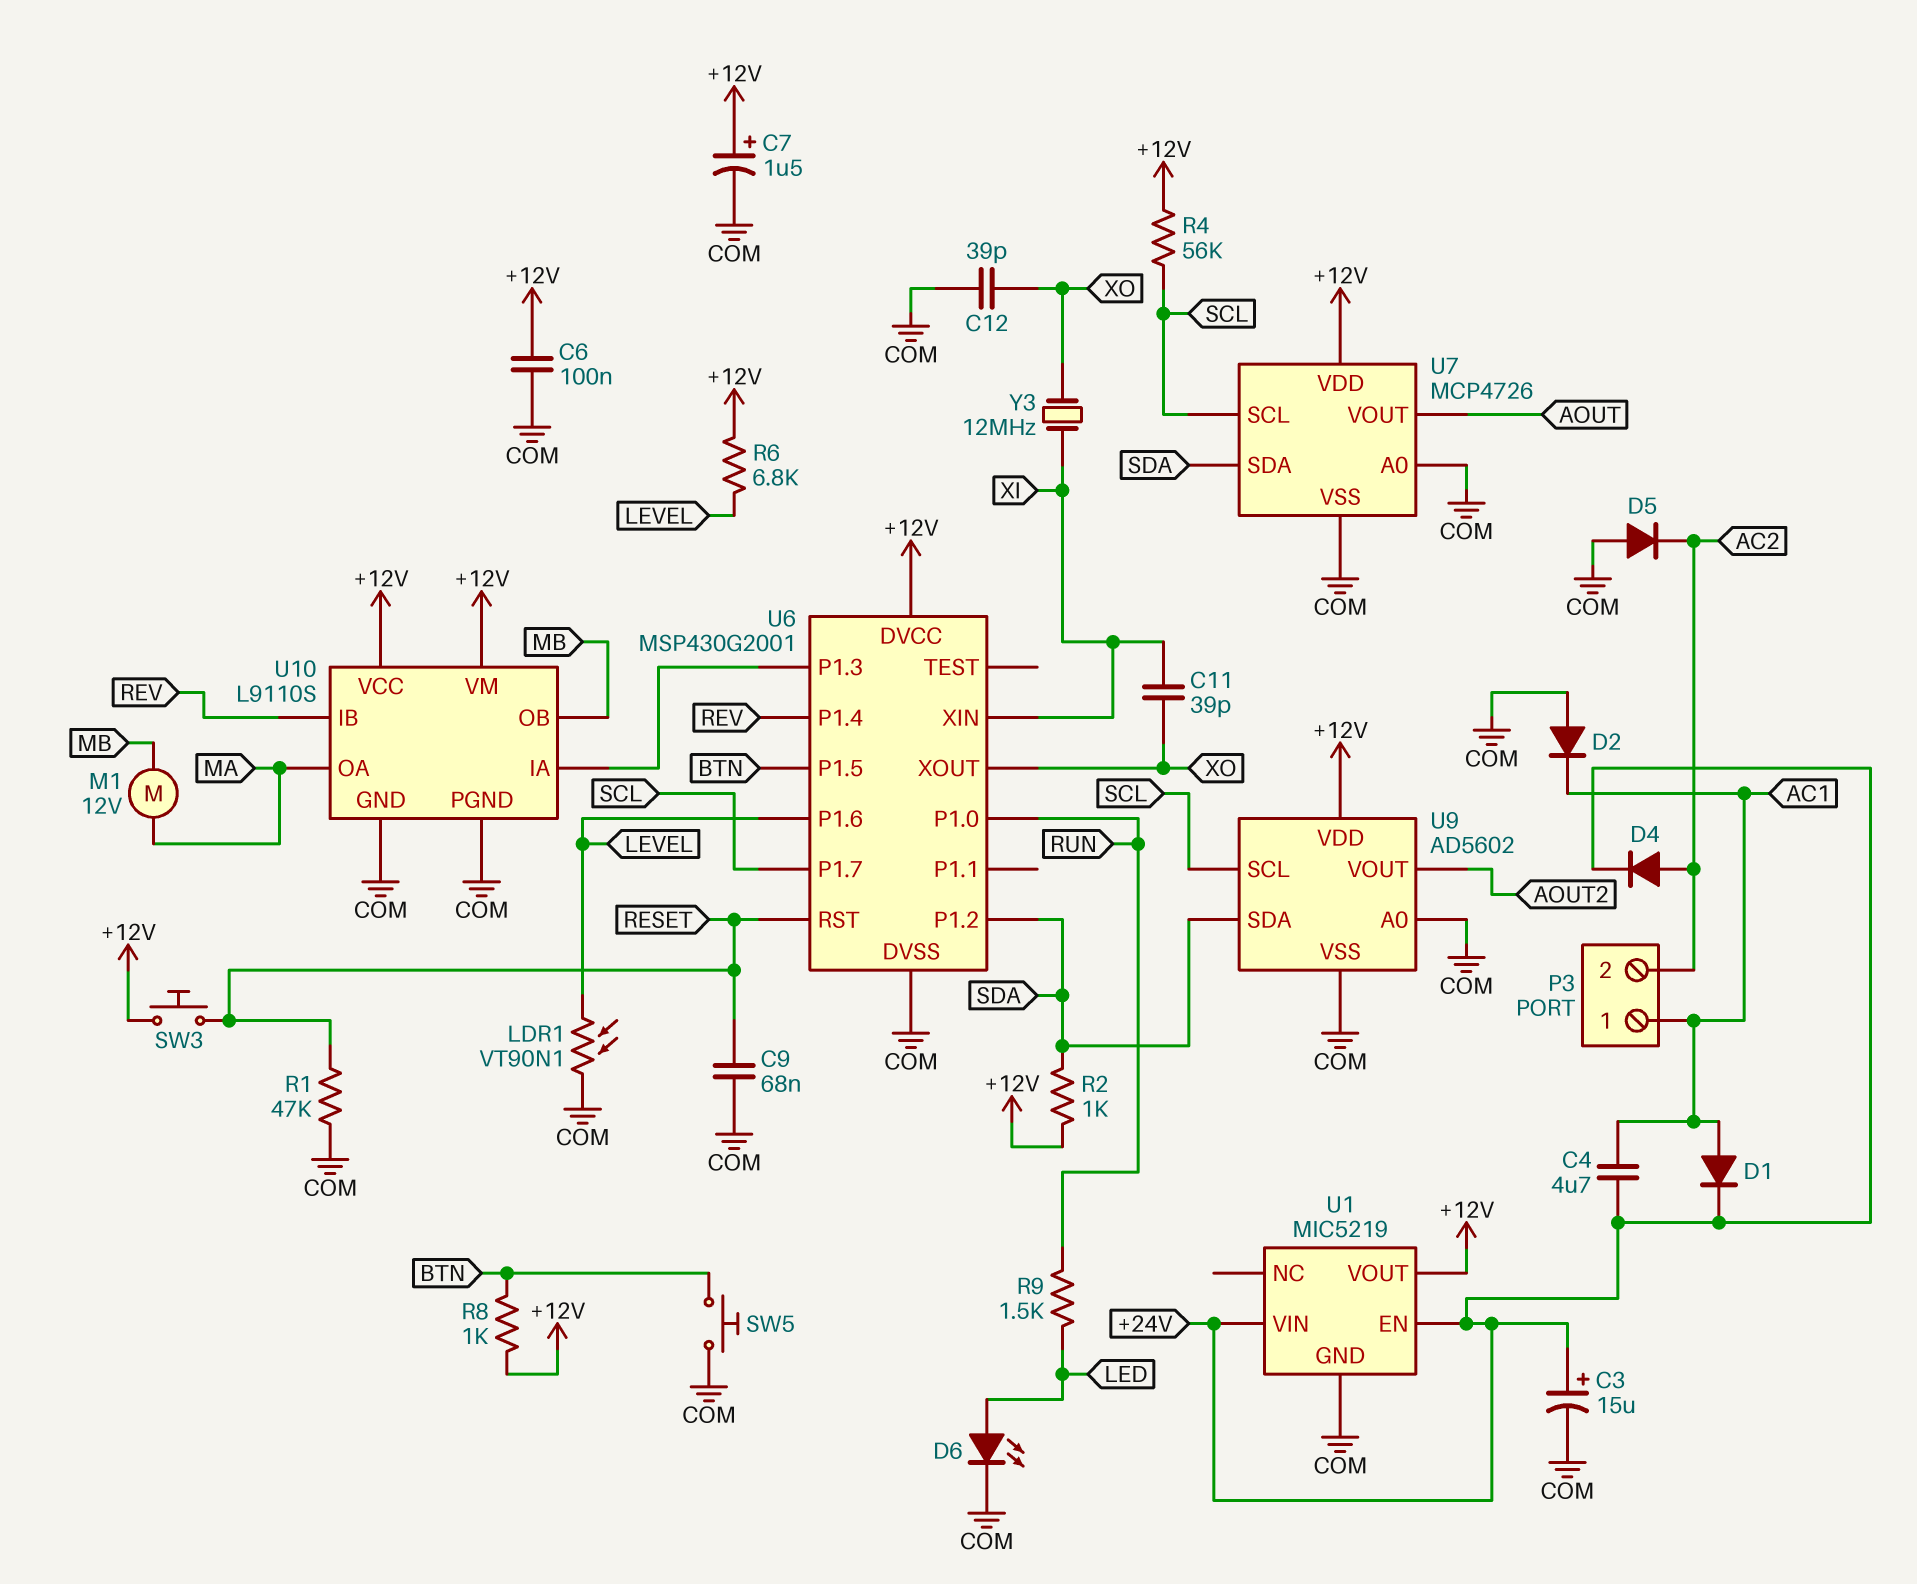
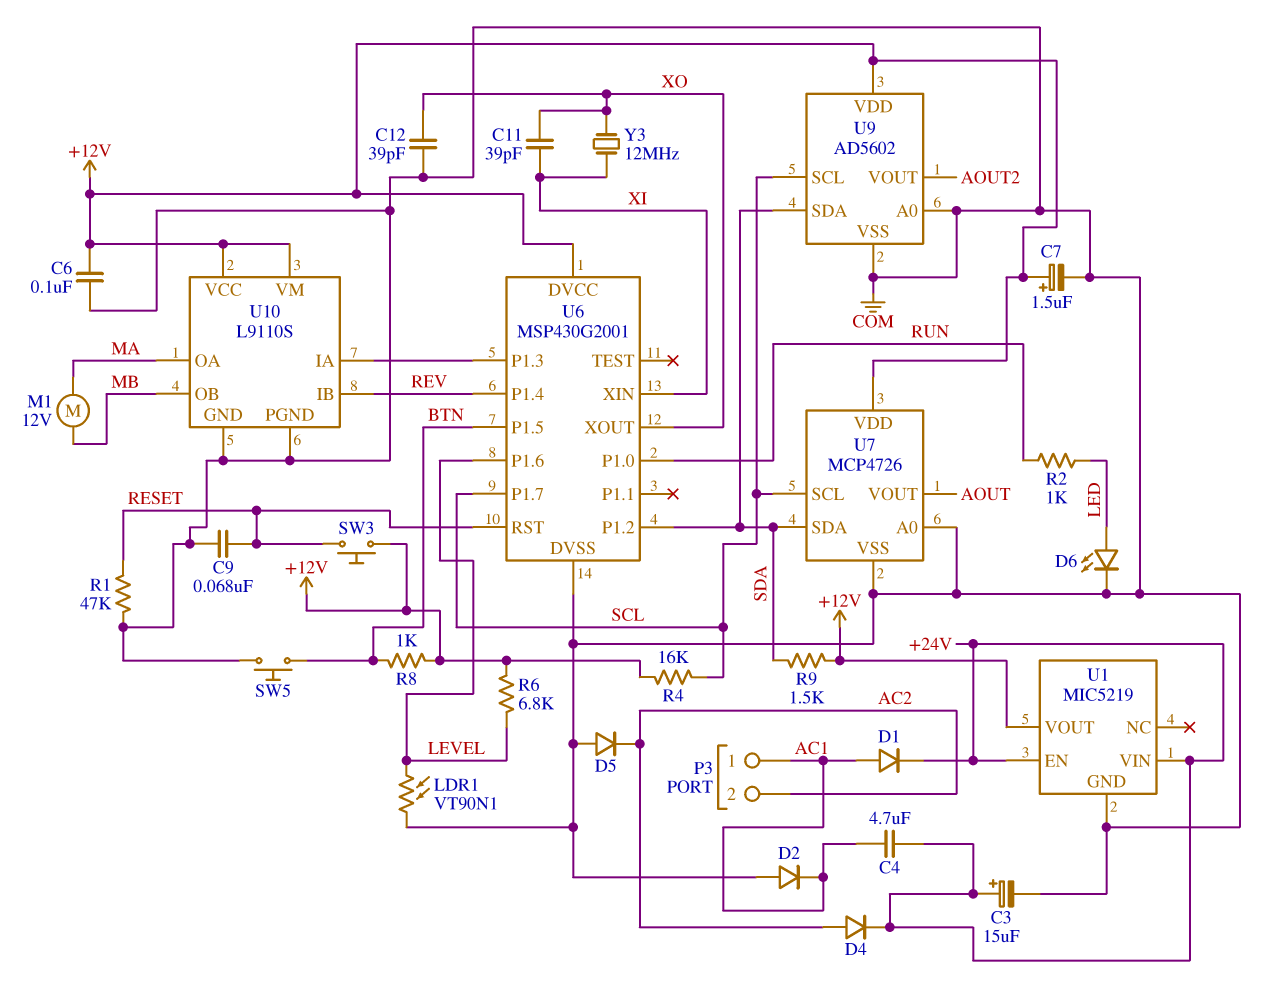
R2: 1k (+12V, SDA) -> 1k (LED, RUN)
R4: 56k (+12V, SCL) -> 16k (+12V, SCL)
R9: 1.5k (LED, RUN) -> 1.5k (+12V, SDA)

